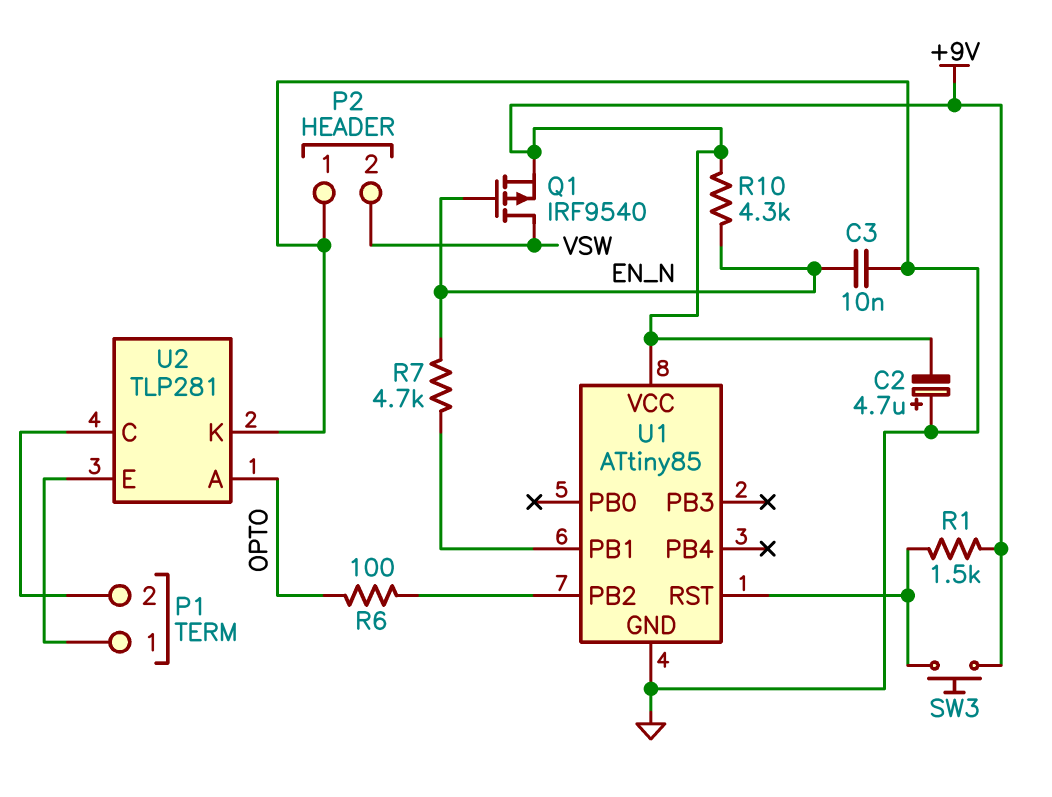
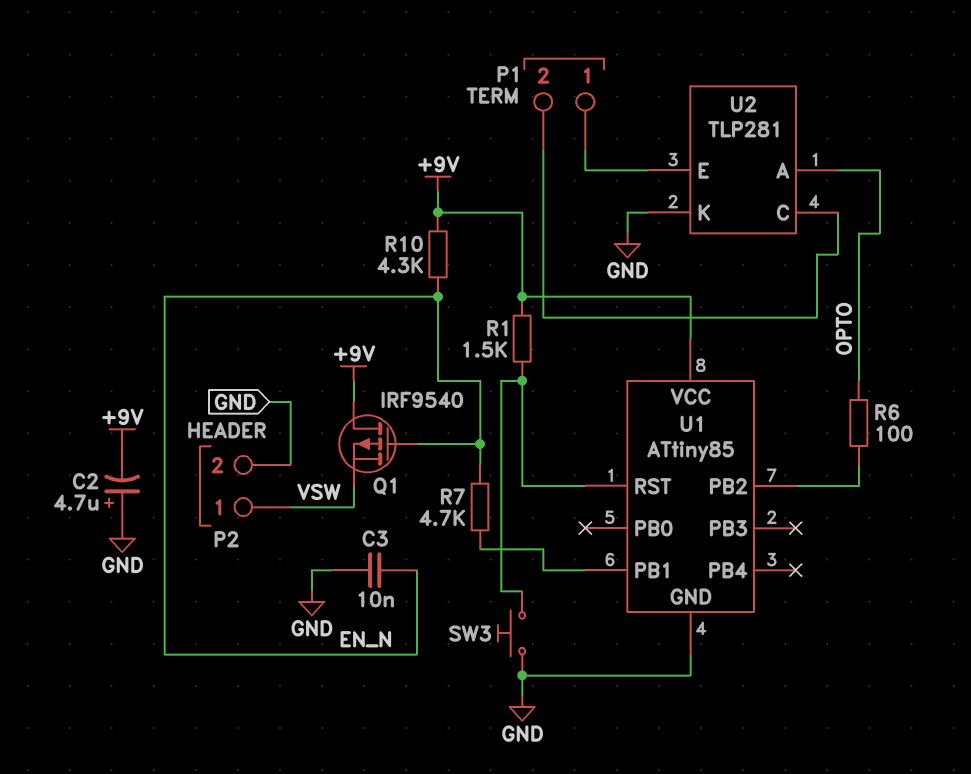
P2 pin 1: GND -> VSW
P2 pin 2: VSW -> GND
Q1: PMOS IRF9540 (G EN_N, D VSW, S +9V) -> PMOS IRF9540 (G EN_N, D +9V, S VSW)
SW3: button (+9V, U1/RST) -> button (GND, U1/RST)

